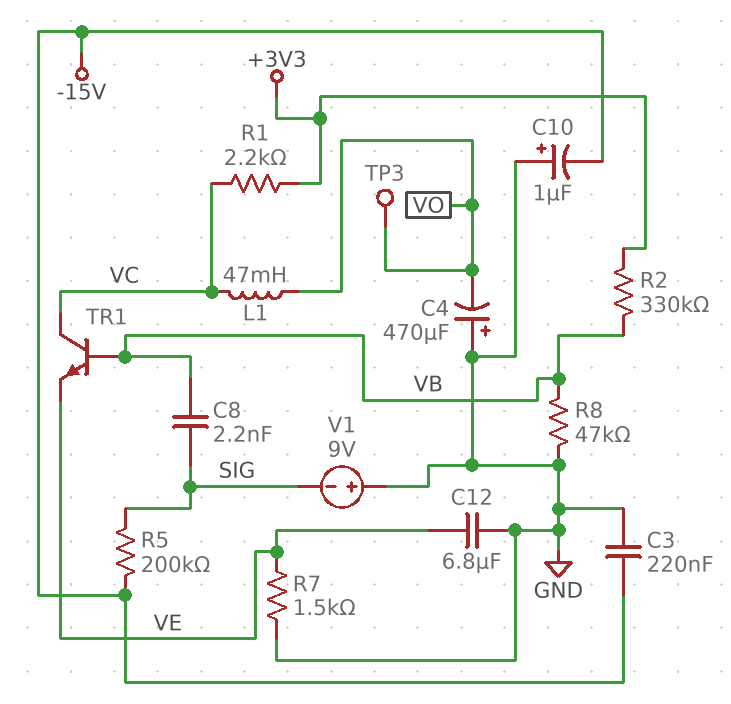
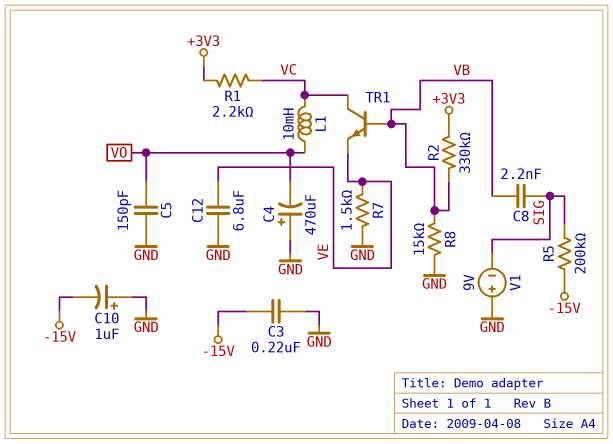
C5: none -> 150pF (GND, VO)
L1: 47mH (VC, VO) -> 10mH (VC, VO)
R8: 47k (GND, VB) -> 15k (GND, VB)
TP3: test point (VO) -> none

